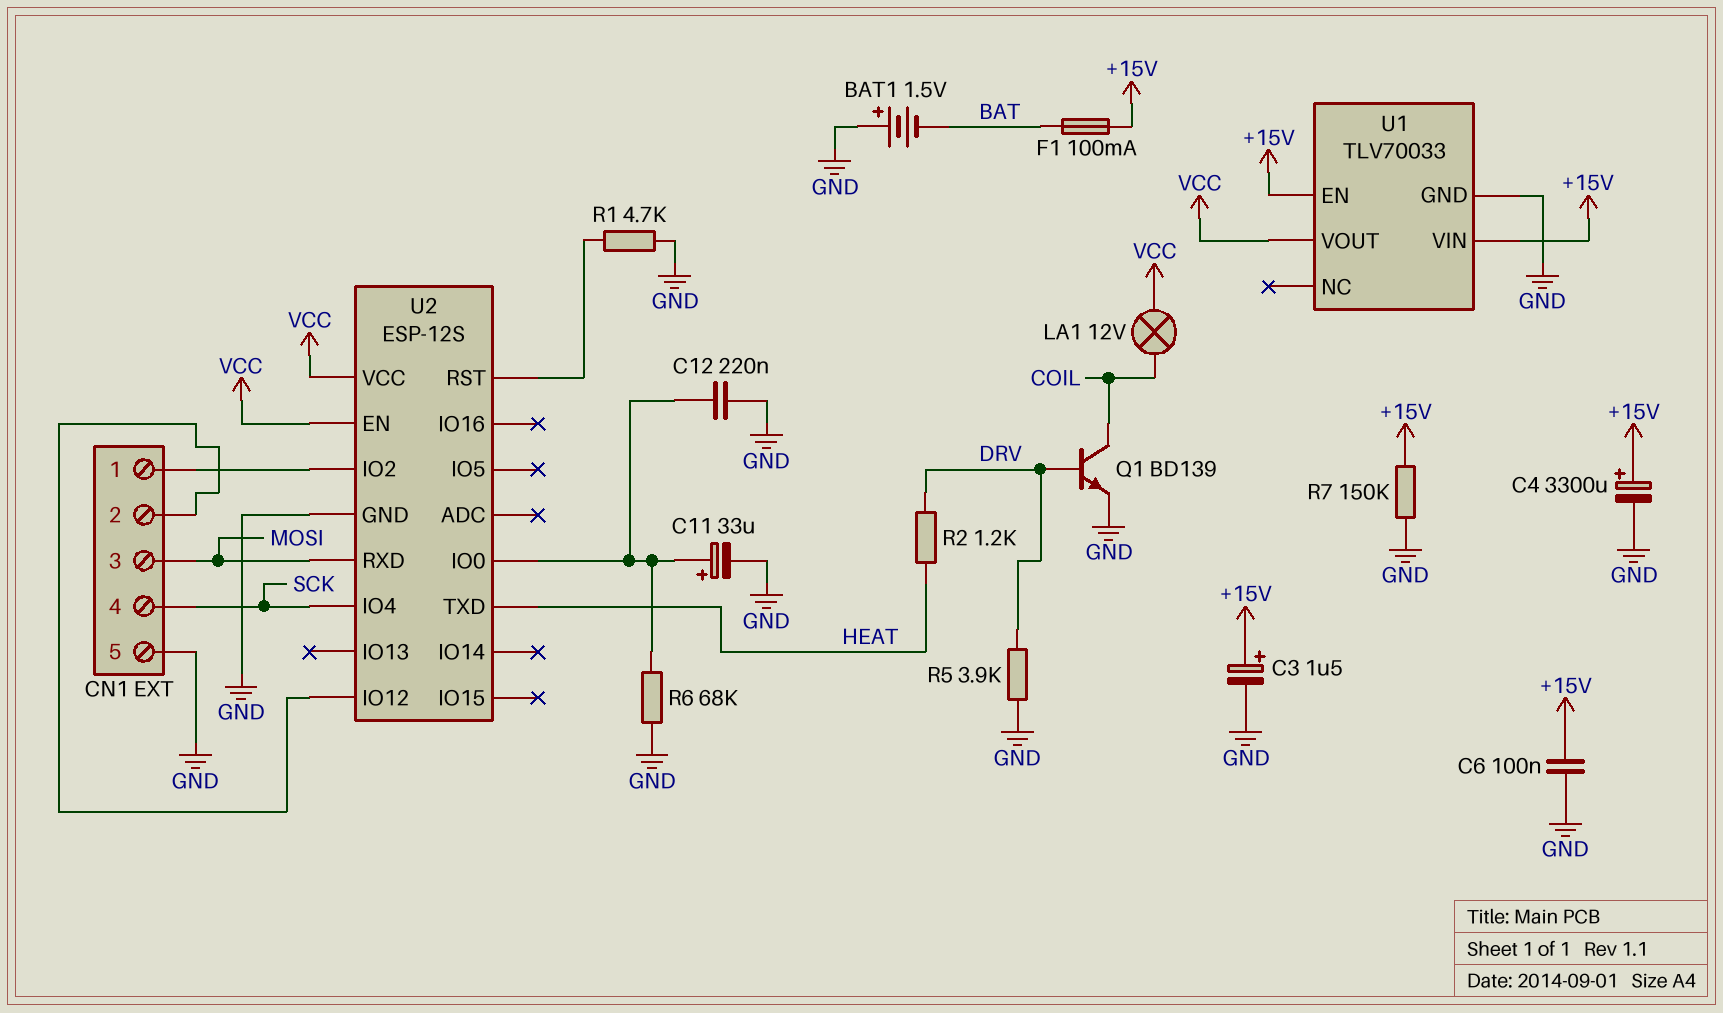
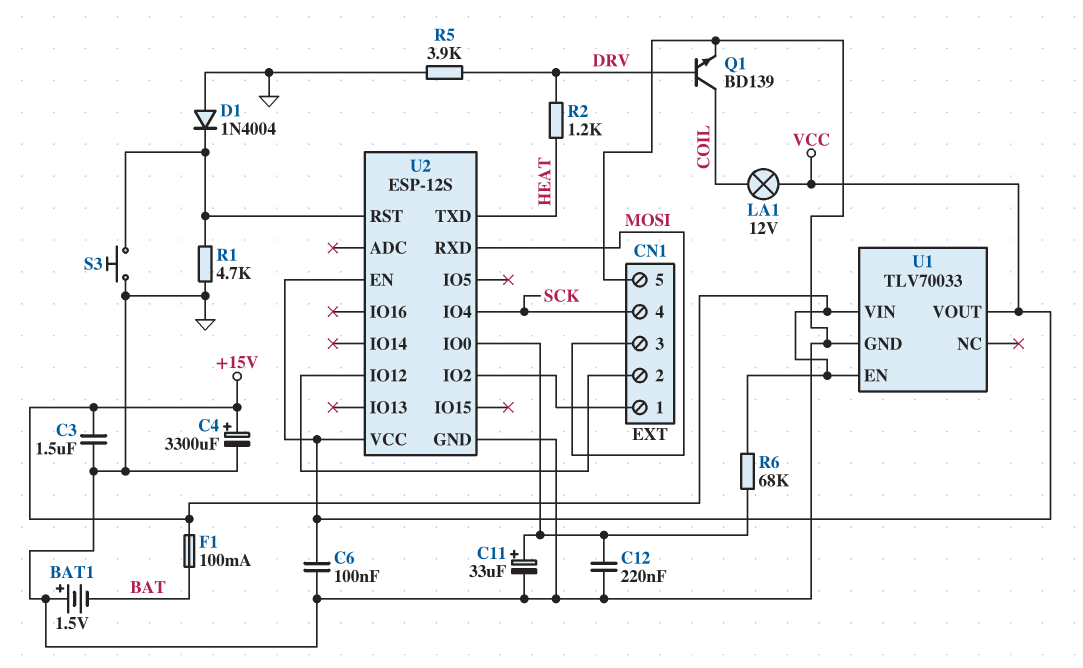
C3: 1.5uF (plus +15V, minus GND) -> 1.5uF (+15V, GND)
C6: 100nF (+15V, GND) -> 100nF (GND, VCC)
D1: none -> diode 1N4004 (A GND, K U2/RST)
R6: 68k (GND, U2/IO0) -> 68k (+15V, U2/IO0)
R7: 150k (+15V, GND) -> none
S3: none -> button (GND, U2/RST)

